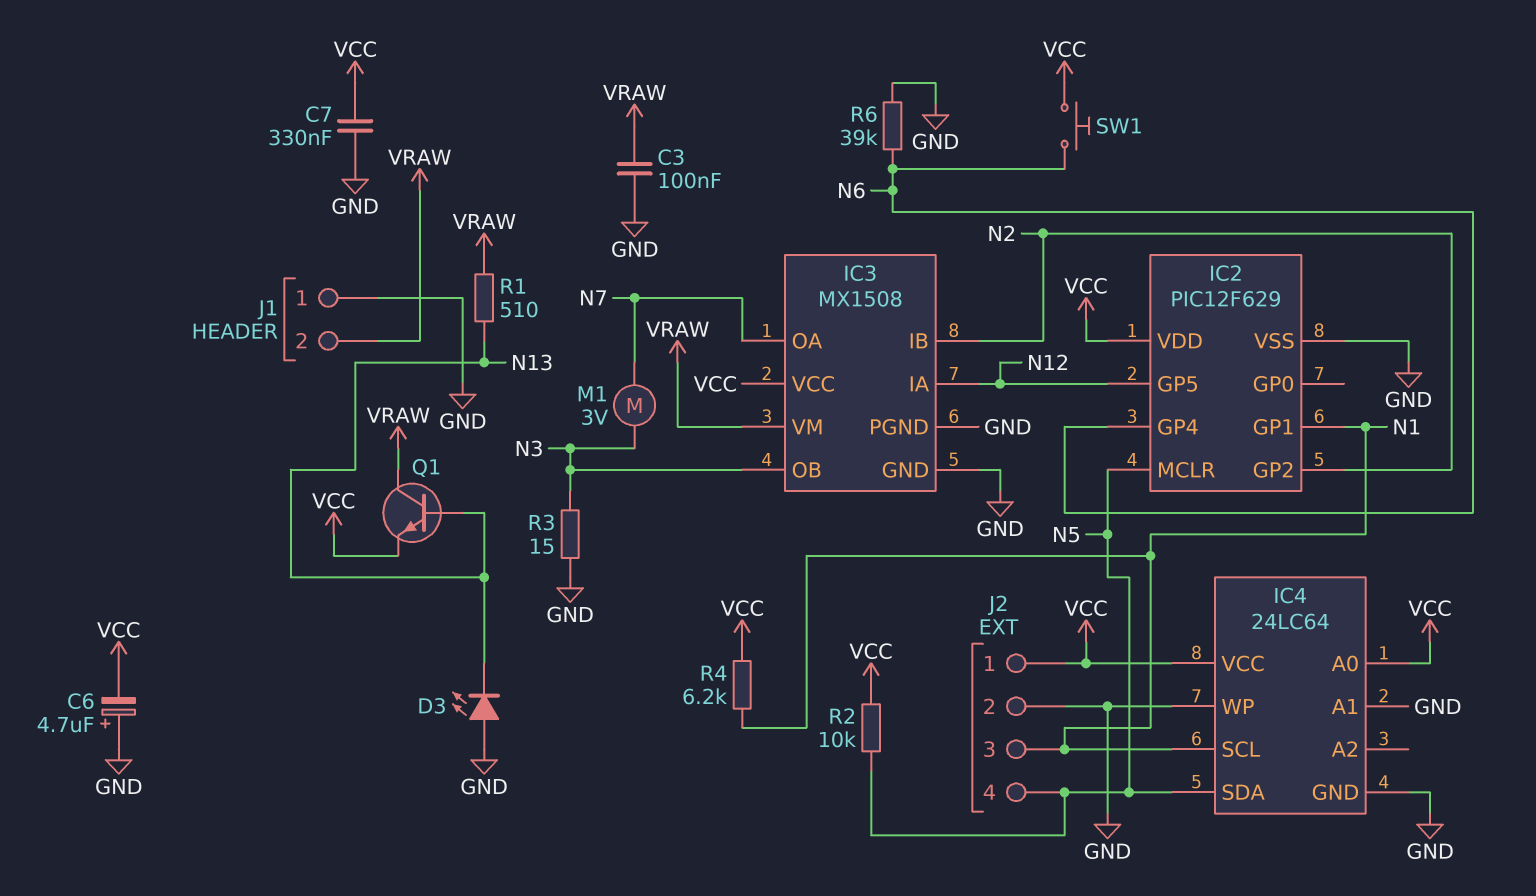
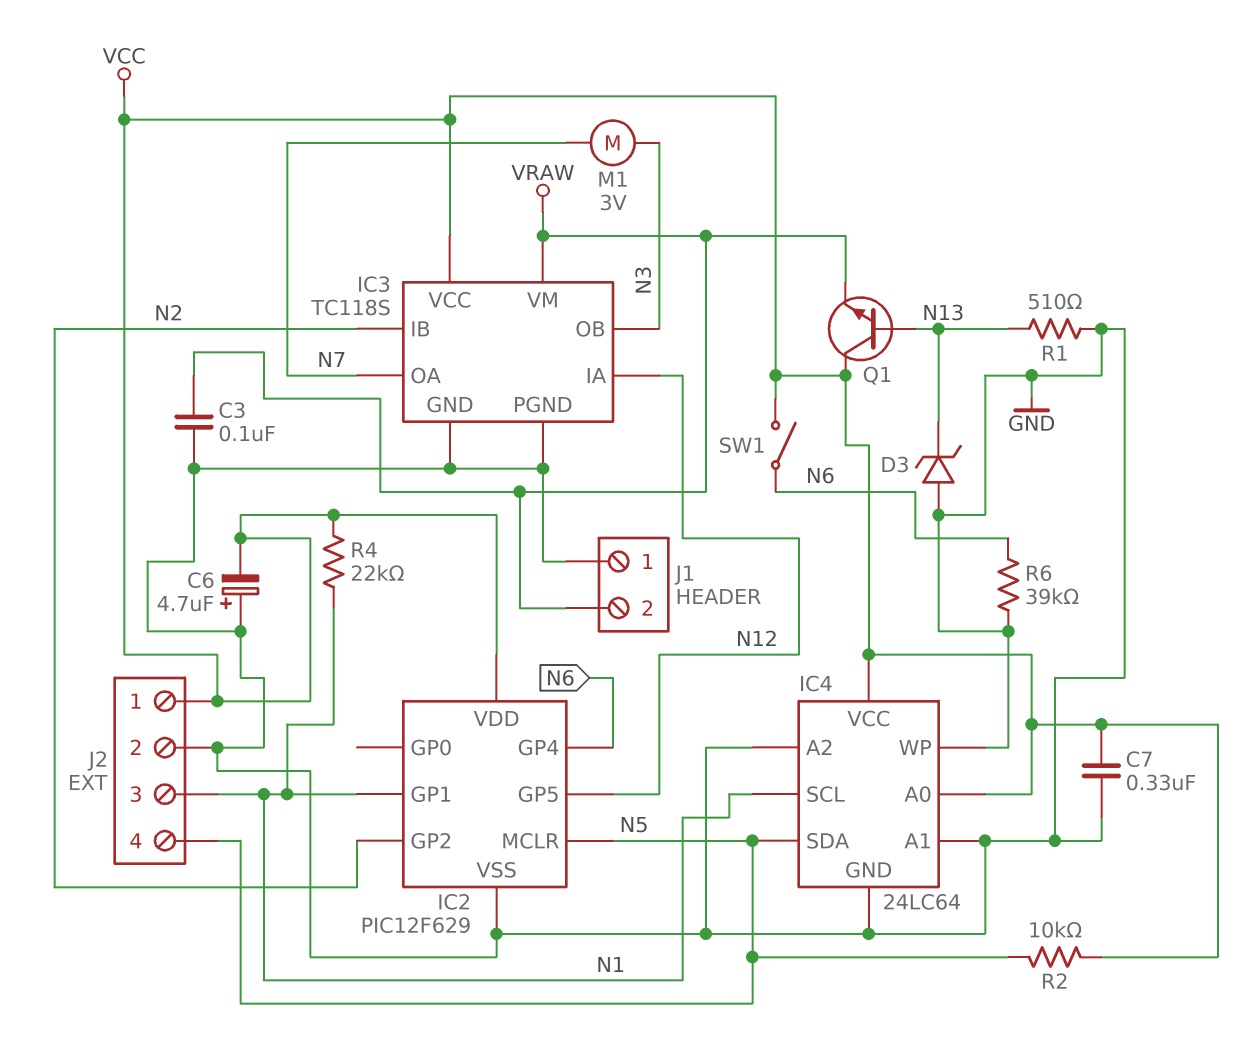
D3: LED (A GND, K N13) -> zener (A GND, K N13)
IC3: MX1508 -> TC118S
IC4 pin A2: none -> GND
Q1: NPN (B N13, C VRAW, E VCC) -> NPN (B N13, C VCC, E VRAW)
R1: 510 (N13, VRAW) -> 510 (GND, N13)
R3: 15 (GND, N3) -> none
R4: 6.2k (N1, VCC) -> 22k (N1, VCC)
SW1: button (N6, VCC) -> switch (N6, VCC)

